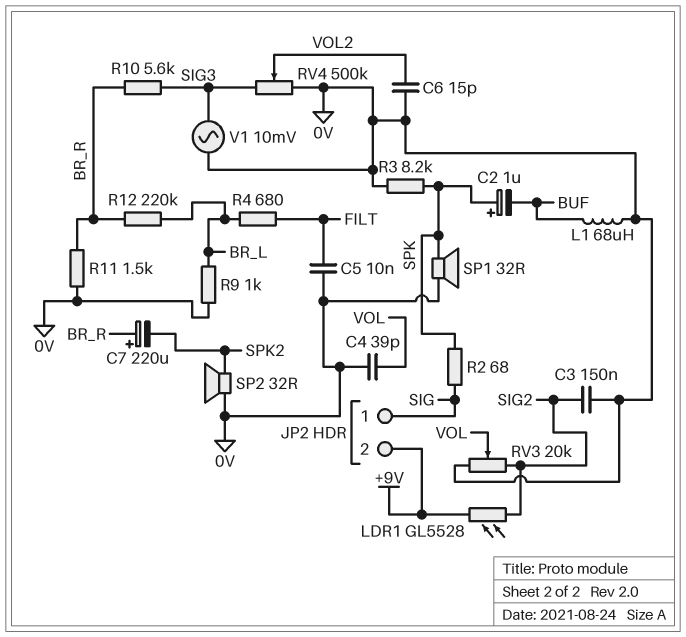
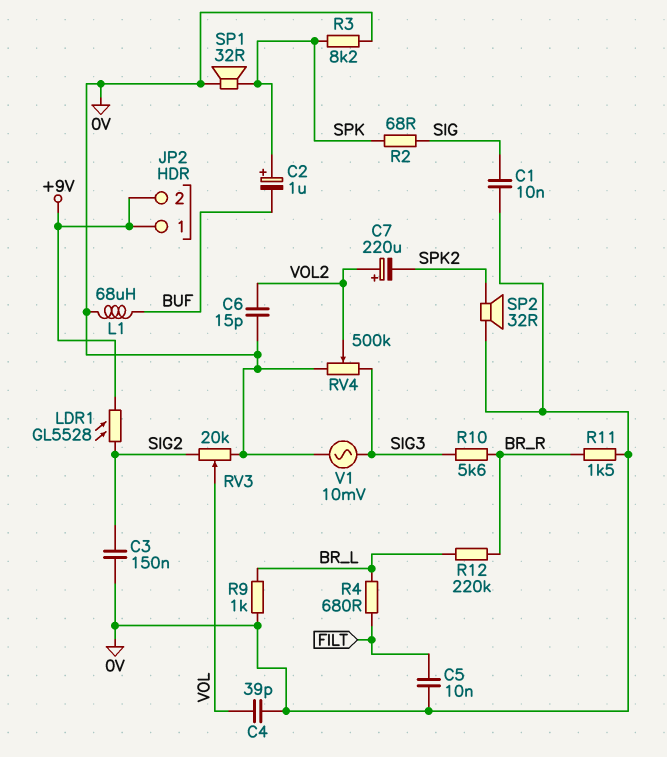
C1: none -> 10nF (0V, SIG)
C7: 220uF (plus BR_R, minus SPK2) -> 220uF (plus VOL2, minus SPK2)
JP2 pin 1: SIG -> +9V

